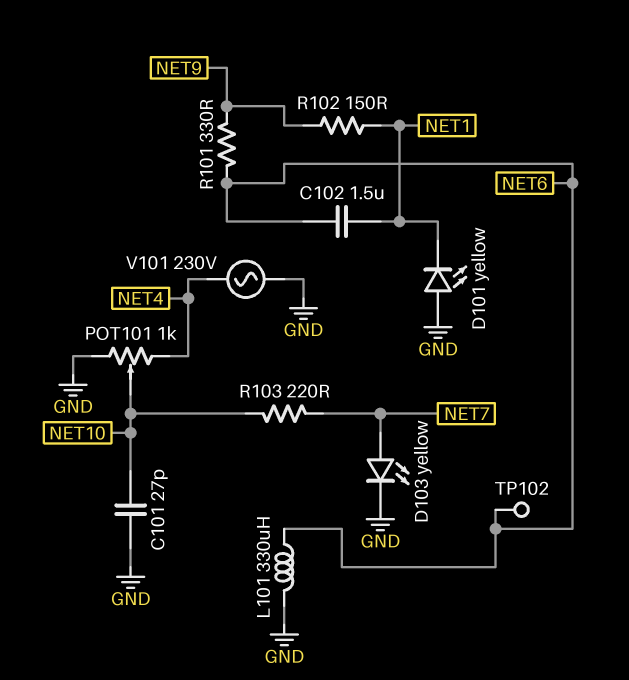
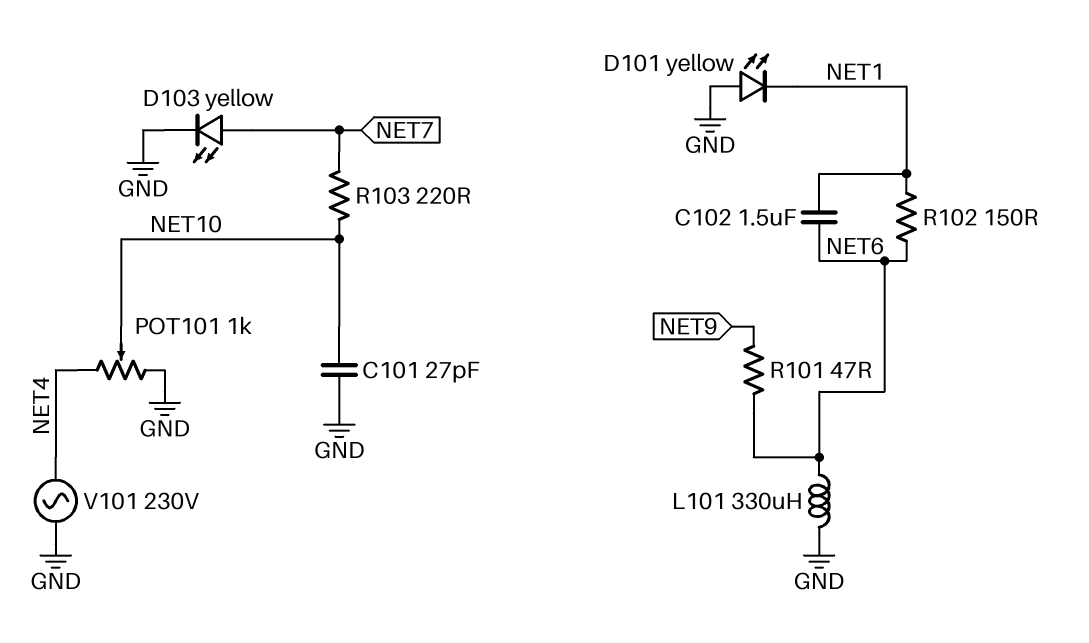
R101: 330 (NET6, NET9) -> 47 (NET6, NET9)
R102: 150 (NET1, NET9) -> 150 (NET1, NET6)
TP102: test point (NET6) -> none

